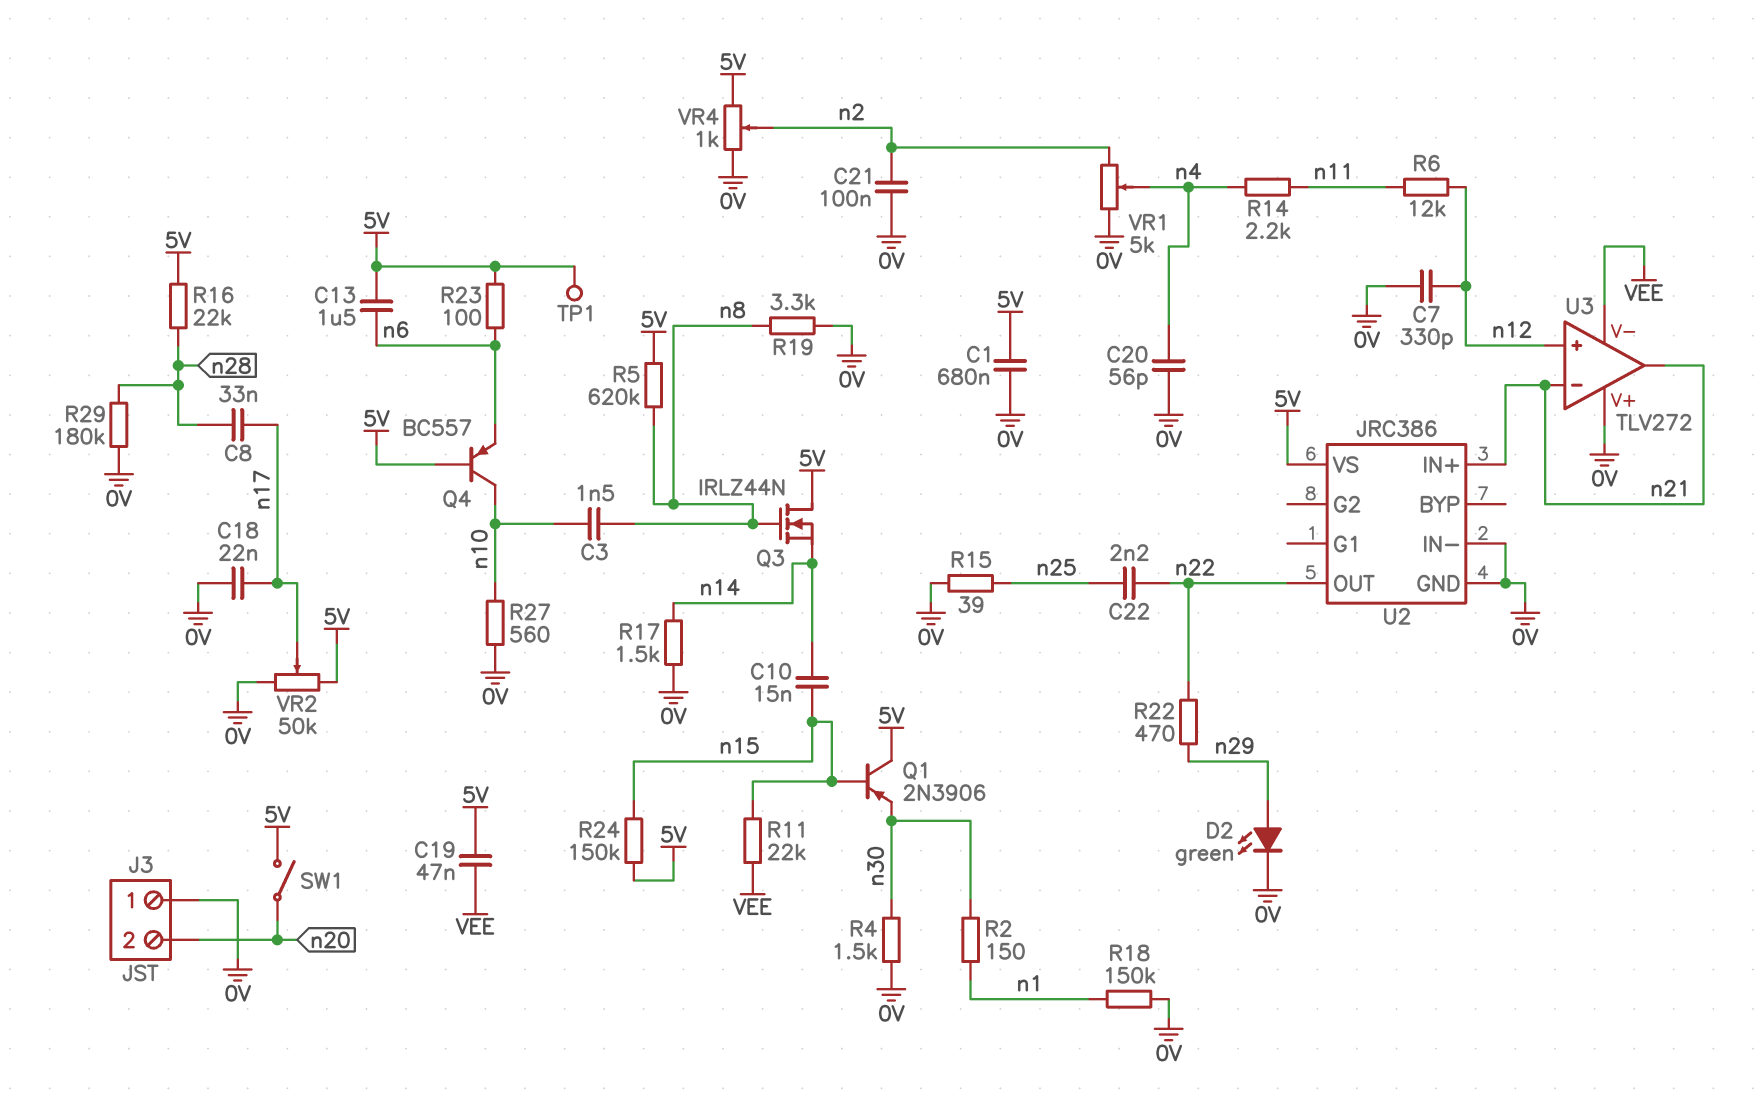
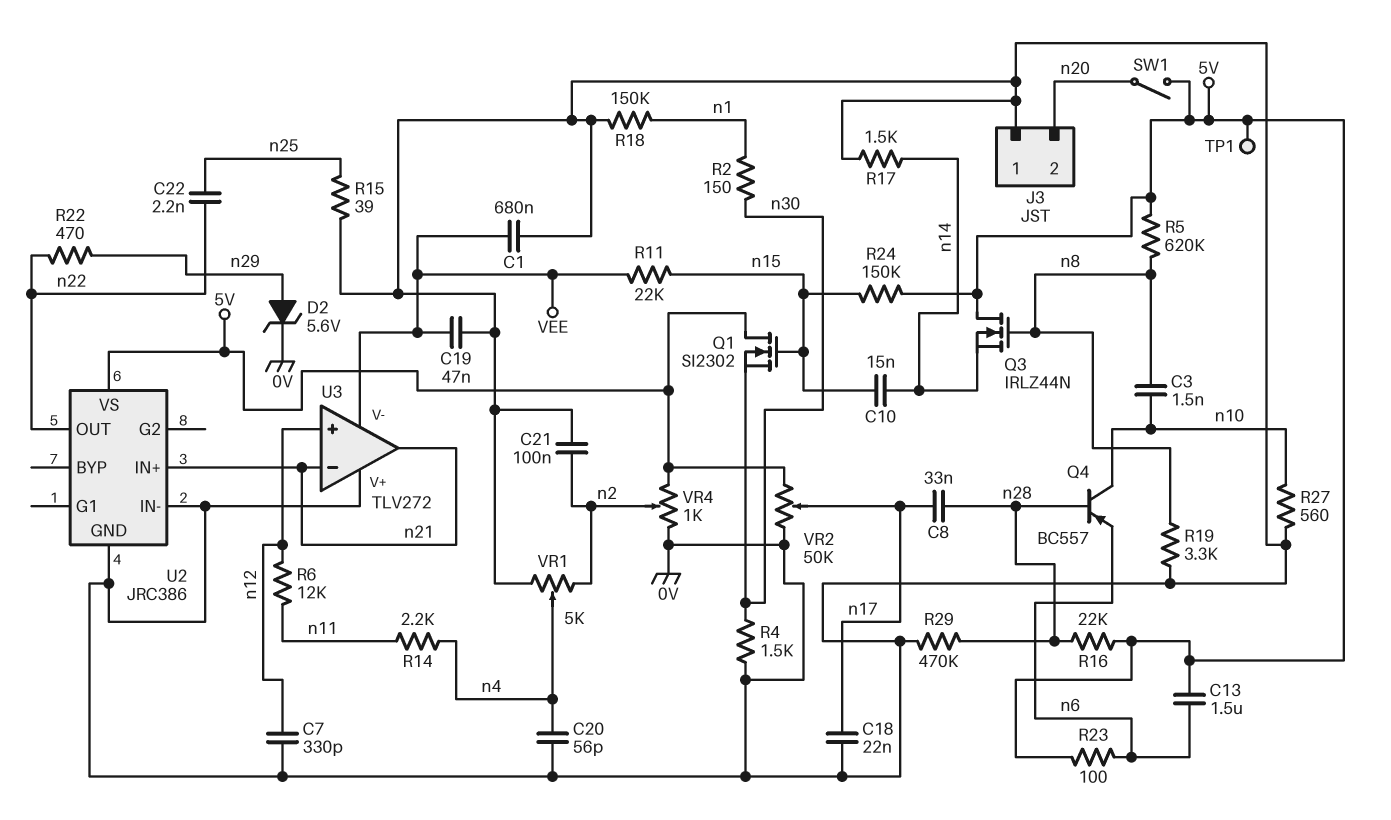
C1: 680nF (0V, 5V) -> 680nF (0V, VEE)
C19: 47nF (5V, VEE) -> 47nF (0V, VEE)
D2: LED green (A n29, K 0V) -> zener 5.6V (A n29, K 0V)
Q1: PNP 2N3906 (B n15, C 5V, E n30) -> NMOS SI2302 (G n15, D 5V, S n30)
Q4: PNP BC557 (B 5V, C n10, E n6) -> PNP BC557 (B n28, C n10, E n6)
R29: 180k (0V, n28) -> 470k (0V, n28)

